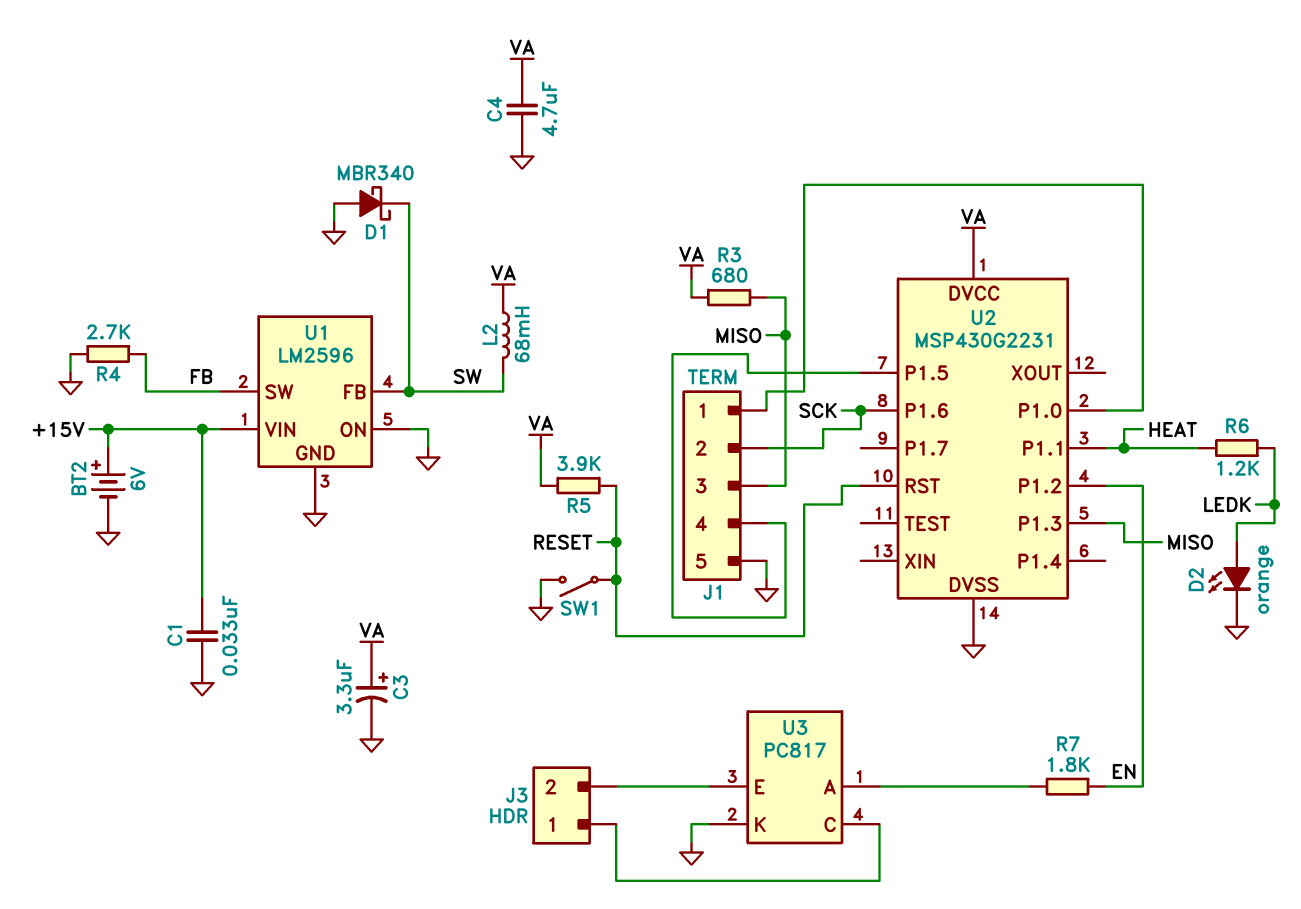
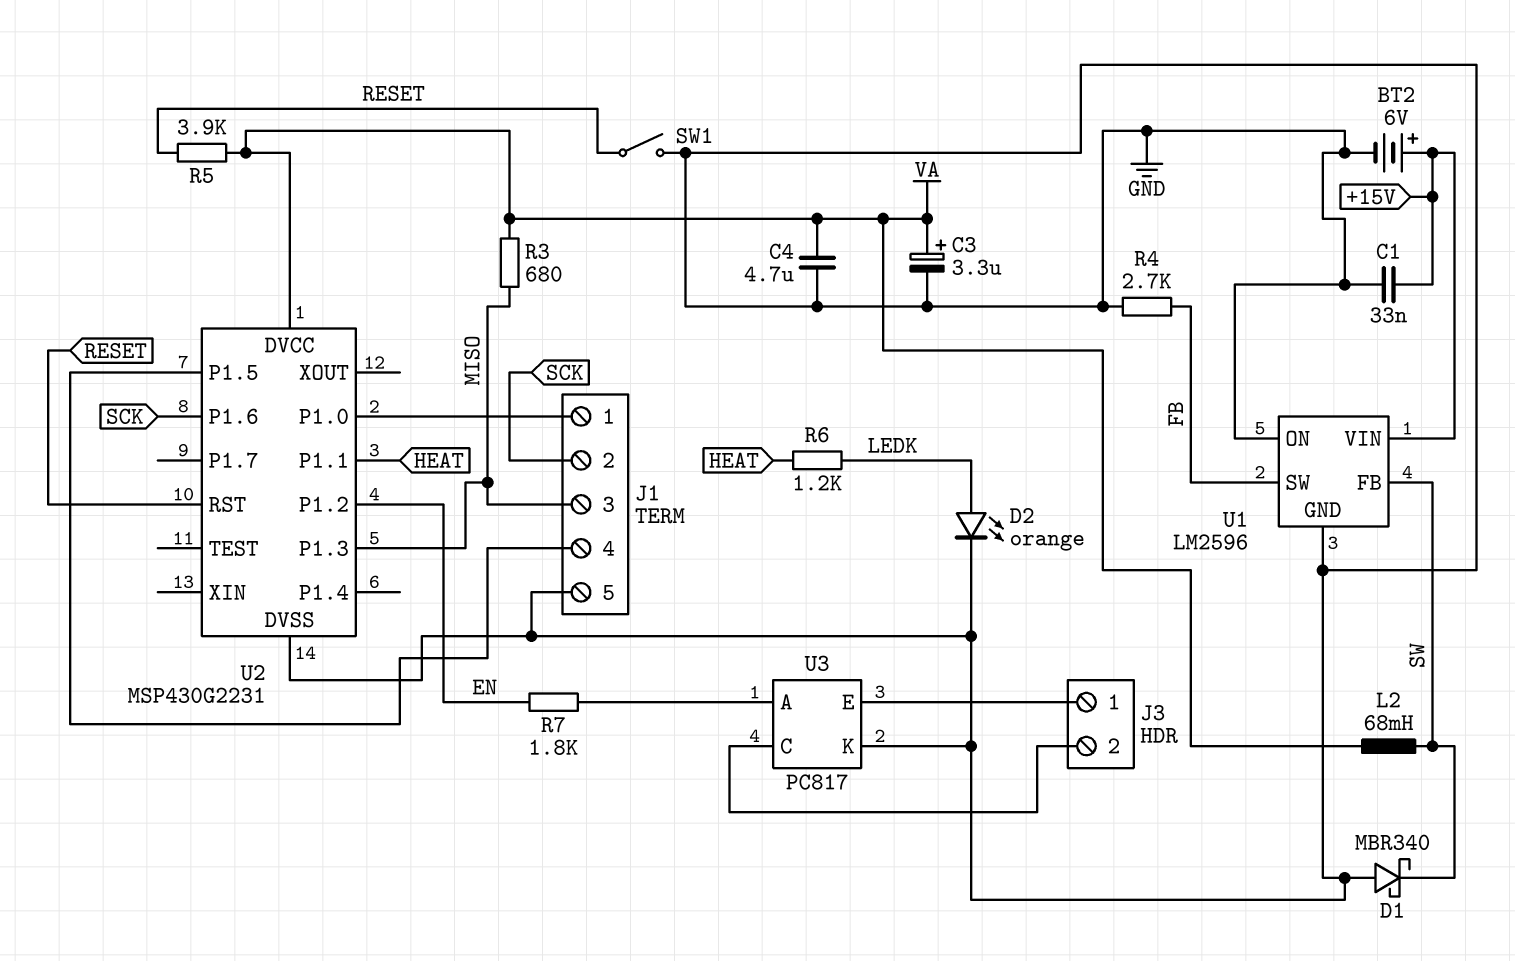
U3 pin C: J3/1 -> J3/2
U3 pin E: J3/2 -> J3/1

